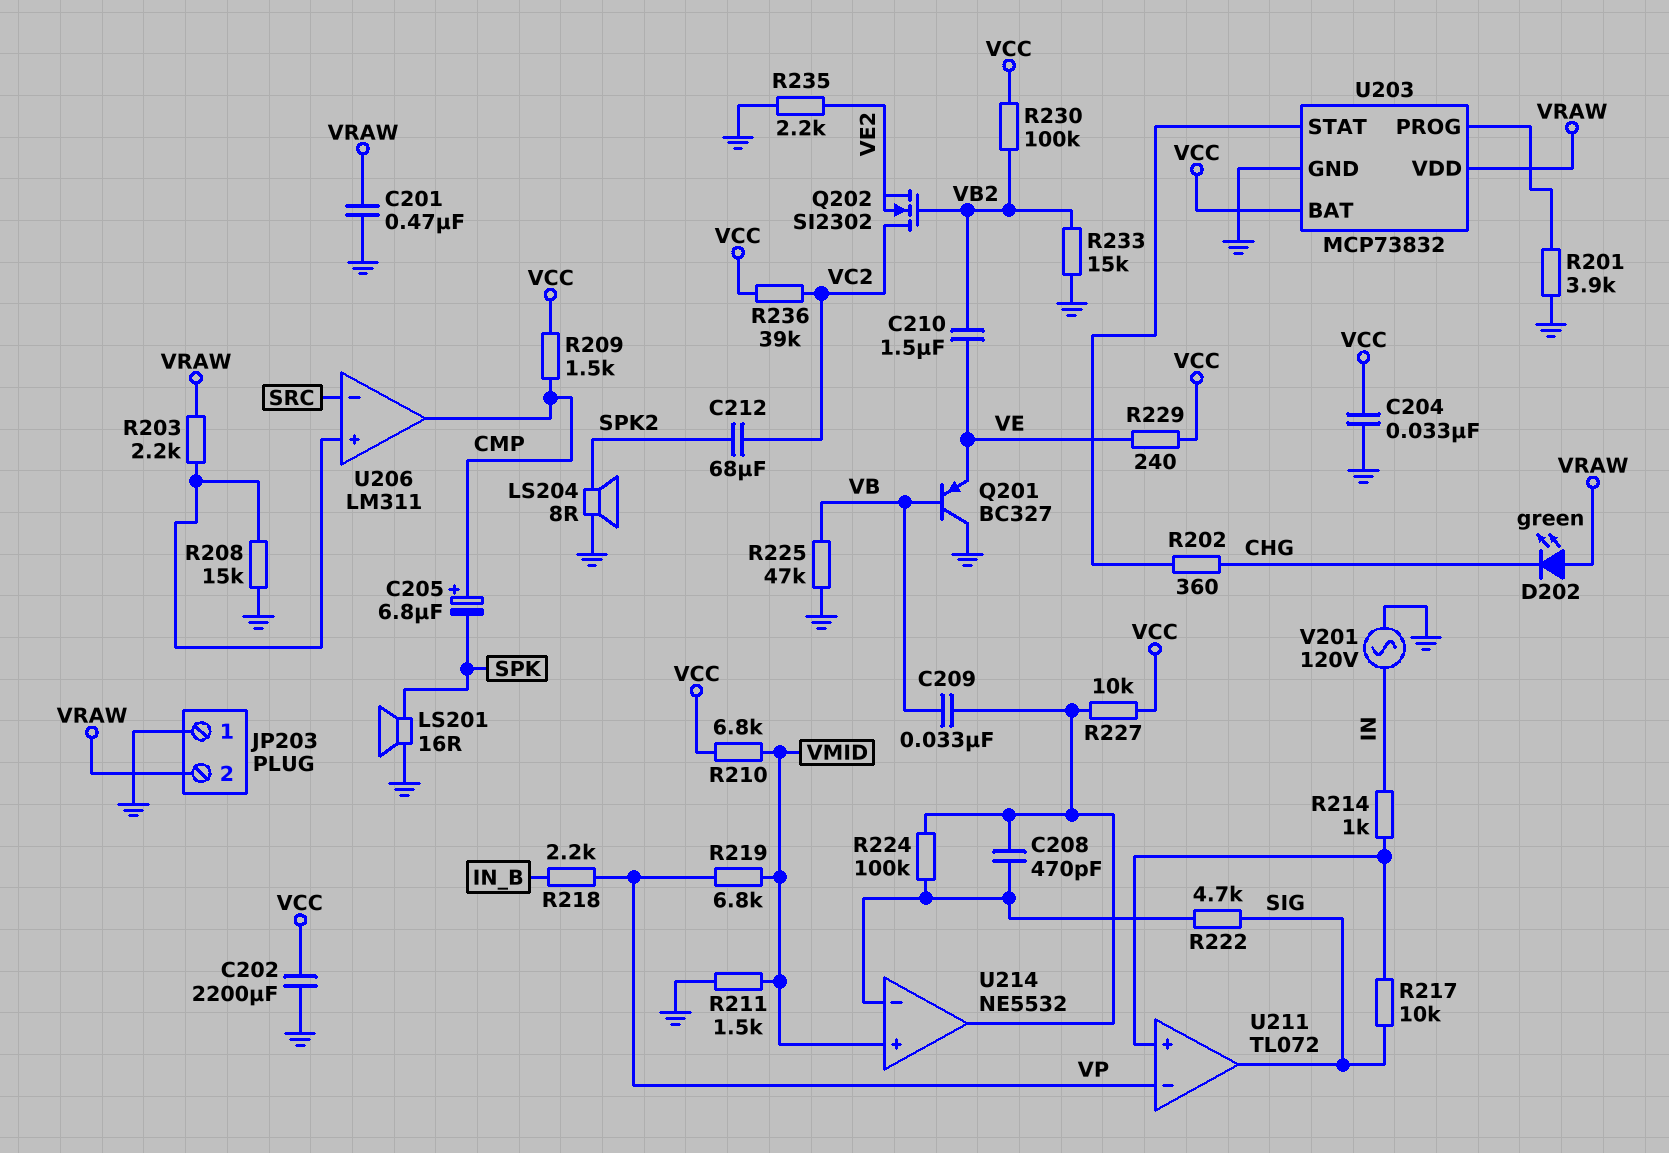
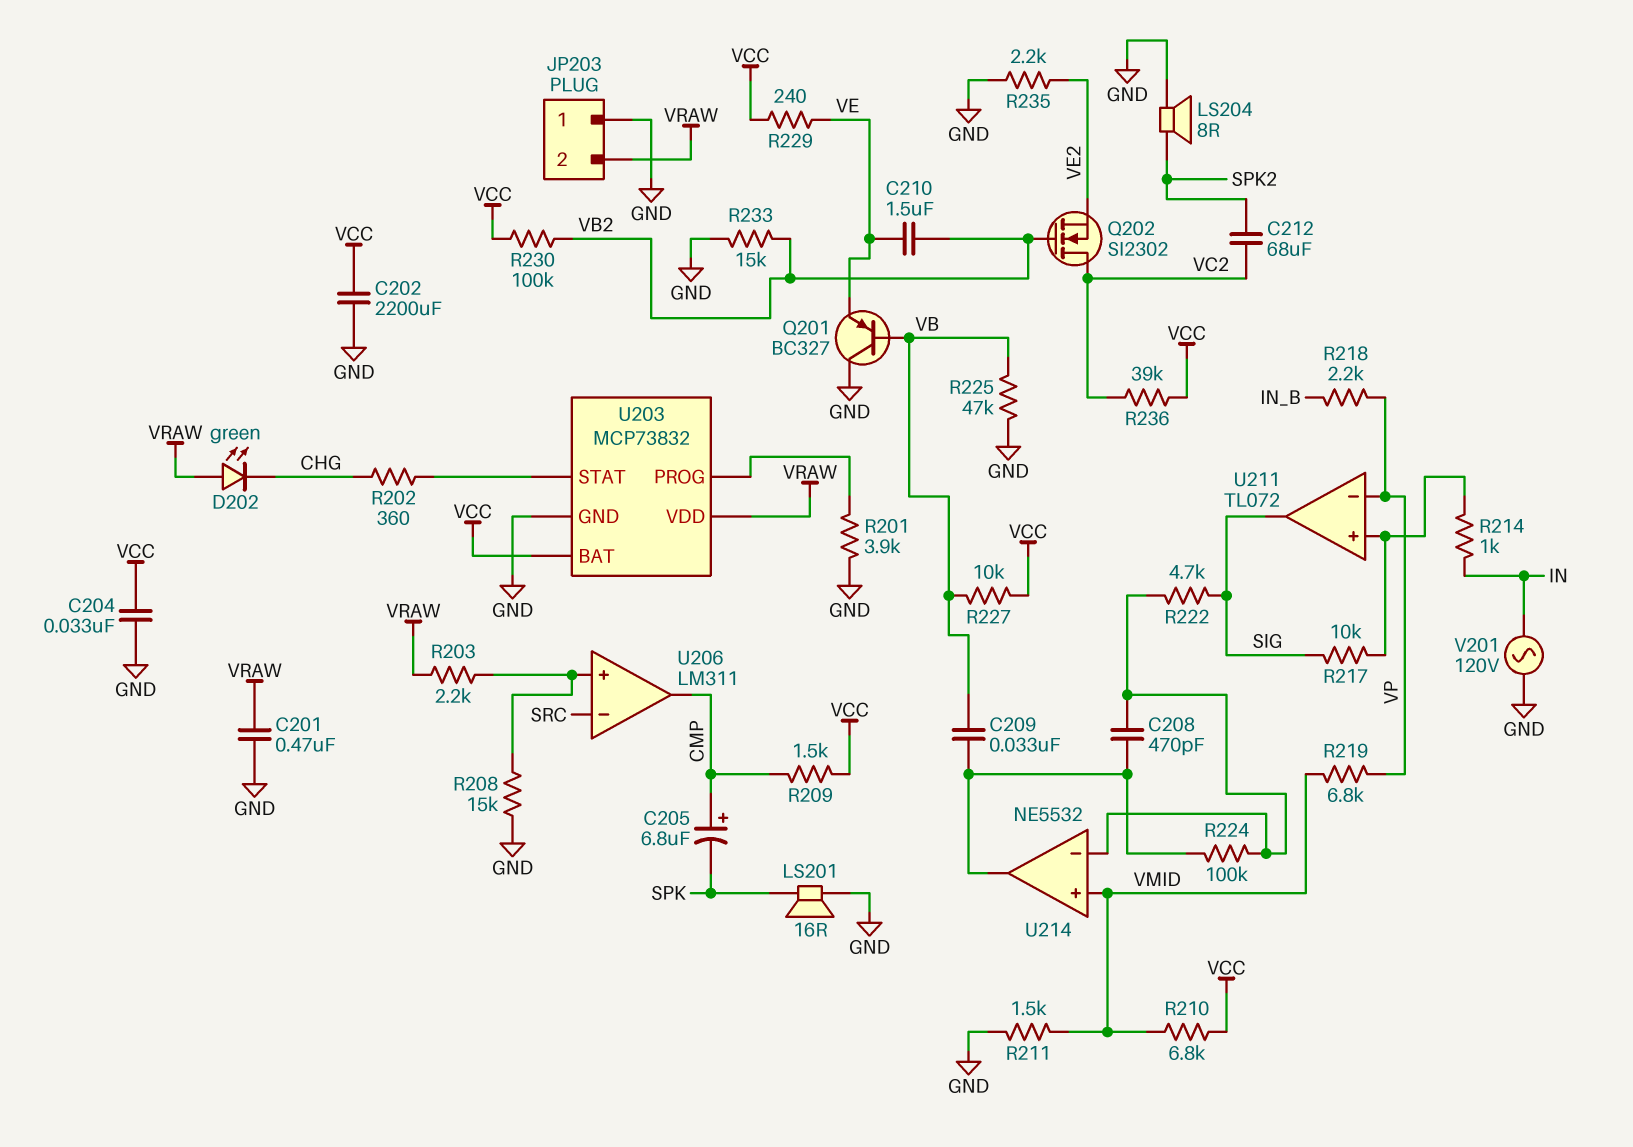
R227: 10k (U214/out, VCC) -> 10k (VB, VCC)

